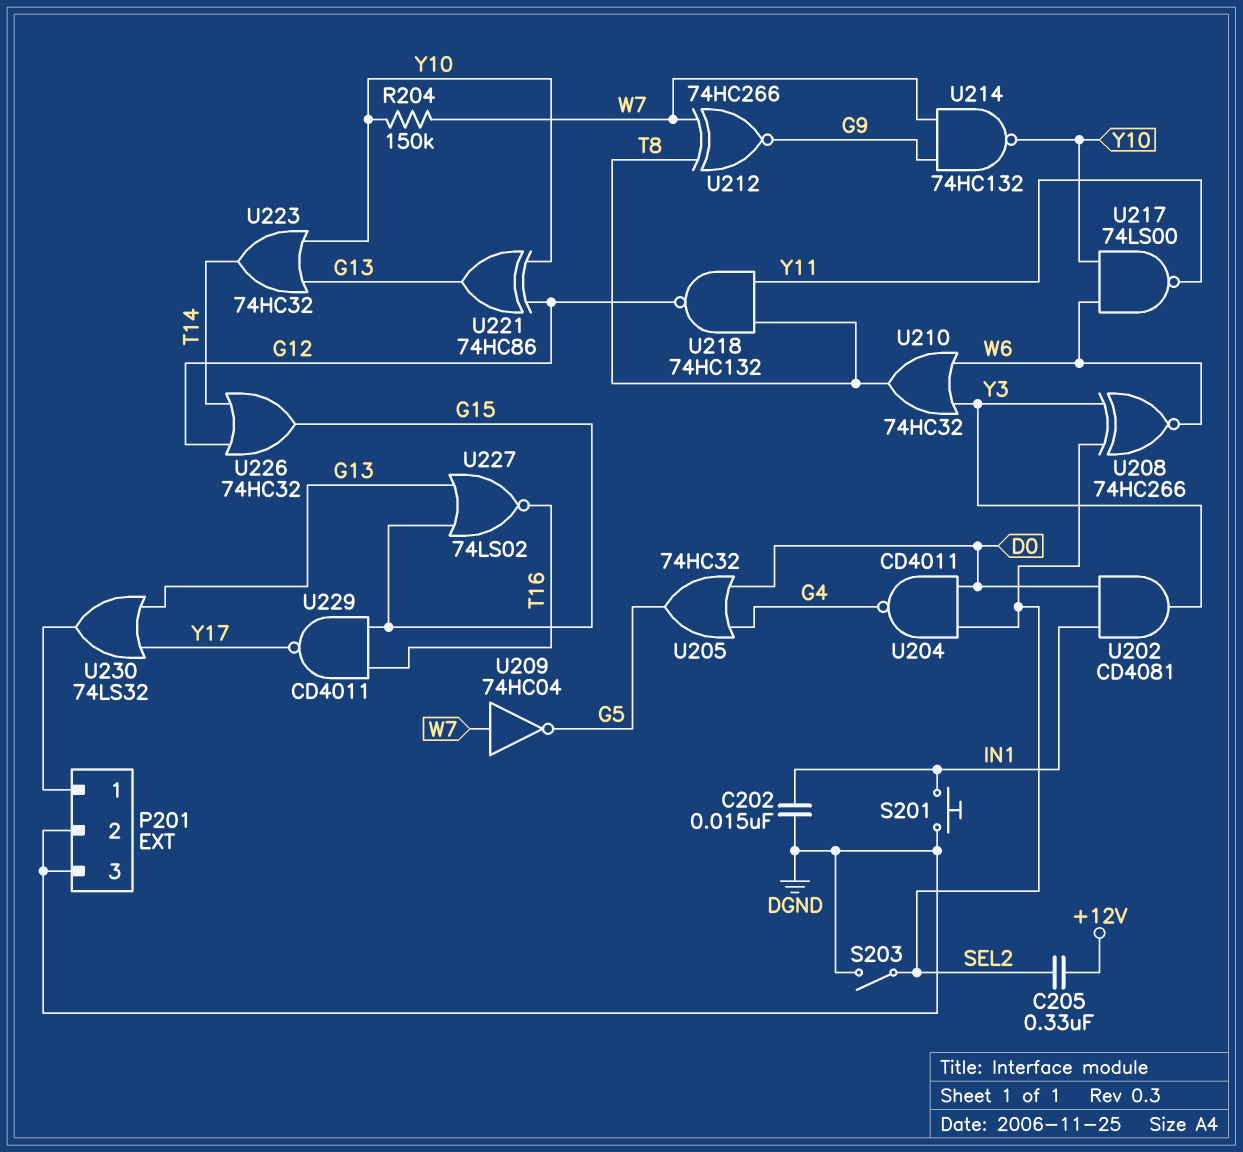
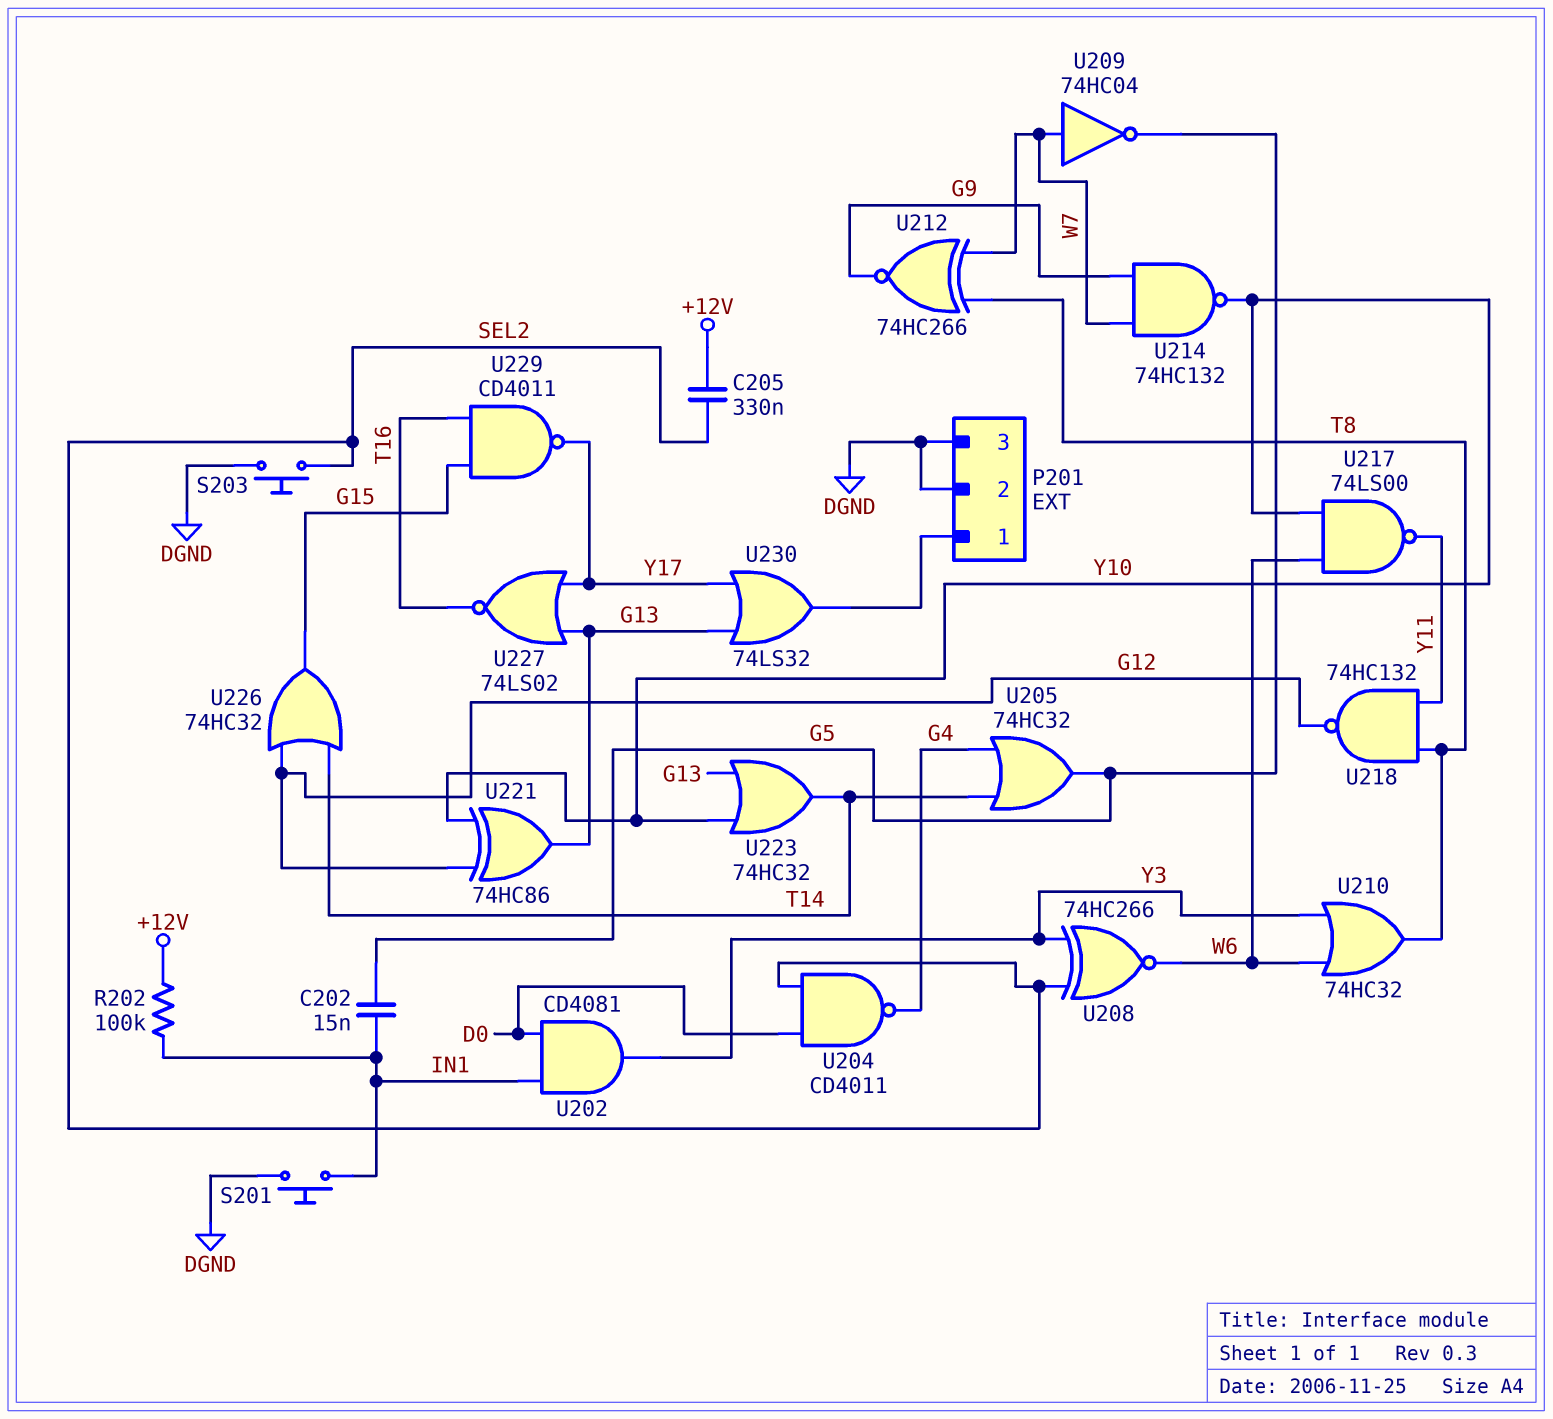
C202: 15nF (DGND, IN1) -> 15nF (G5, IN1)
R202: none -> 100k (+12V, IN1)
R204: 150k (W7, Y10) -> none
S203: switch (DGND, SEL2) -> button (DGND, SEL2)
U205: OR 74HC32 (in D0, in G4, out G5) -> OR 74HC32 (in G4, in T14, out G5)
U227: NOR 74LS02 (in G13, in G15, out T16) -> NOR 74LS02 (in G13, in Y17, out T16)

